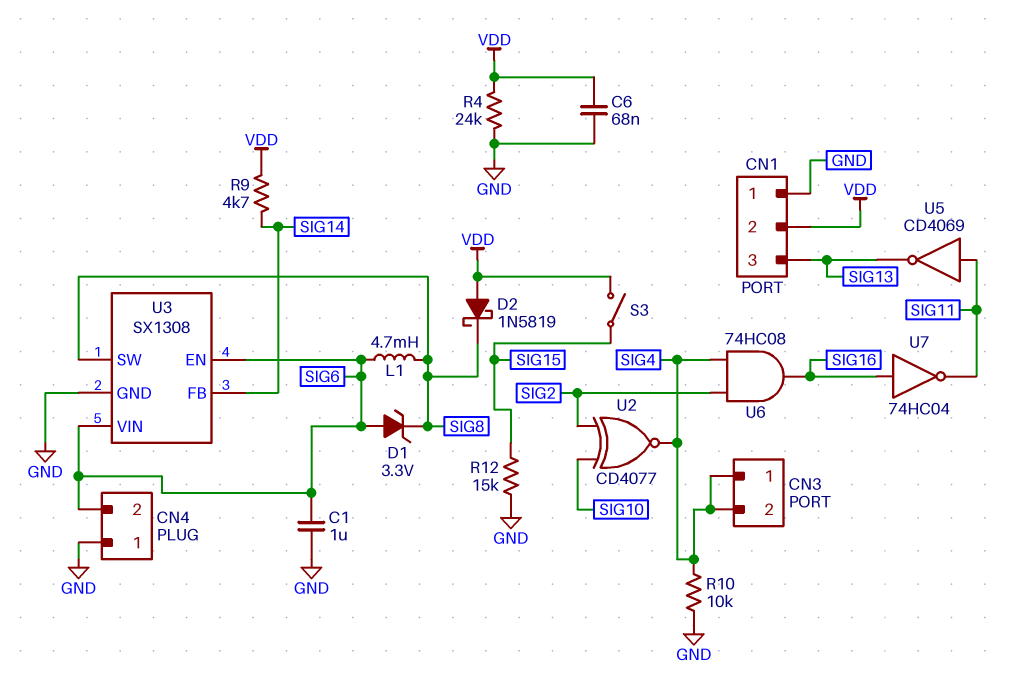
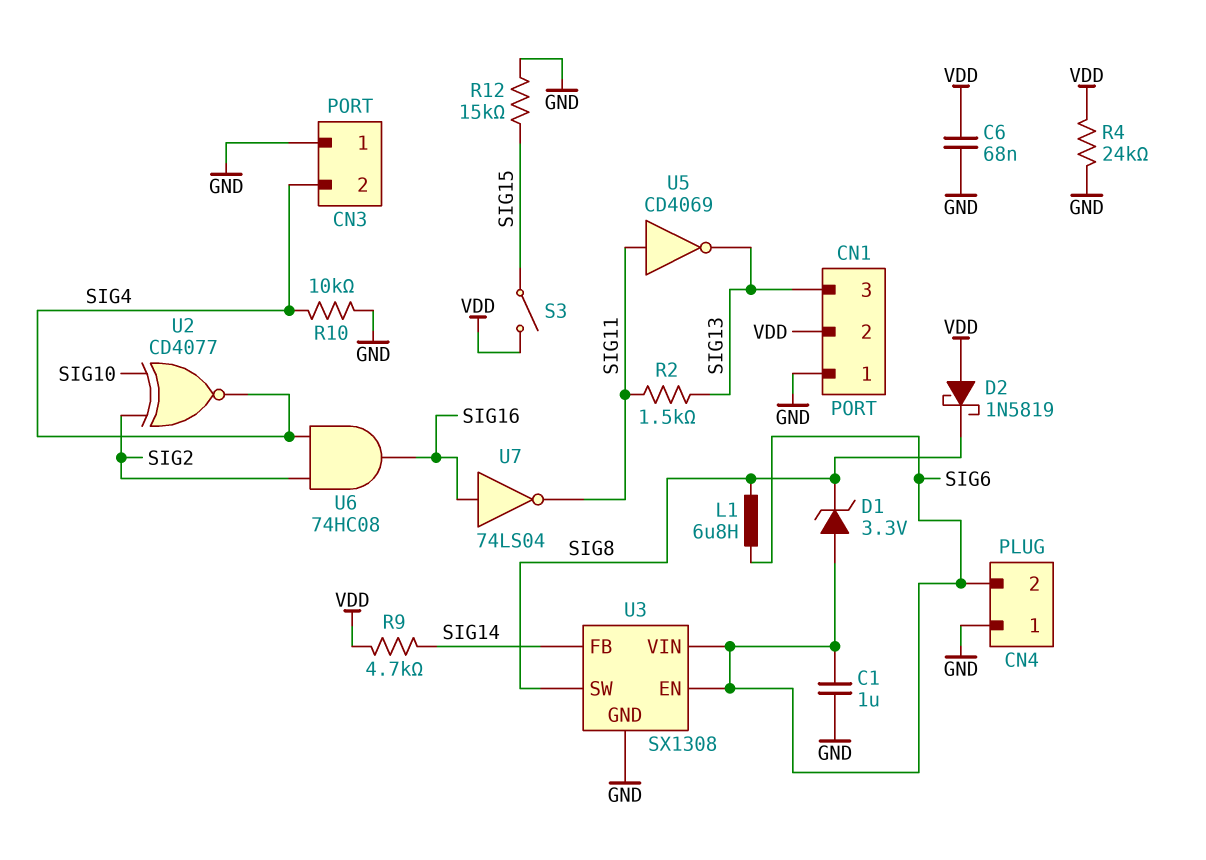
CN3 pin 1: SIG4 -> GND
L1: 4.7mH (SIG6, SIG8) -> 6.8uH (SIG6, SIG8)
R2: none -> 1.5k (SIG11, SIG13)
U7: NOT 74HC04 (in SIG16, out SIG11) -> NOT 74LS04 (in SIG16, out SIG11)

